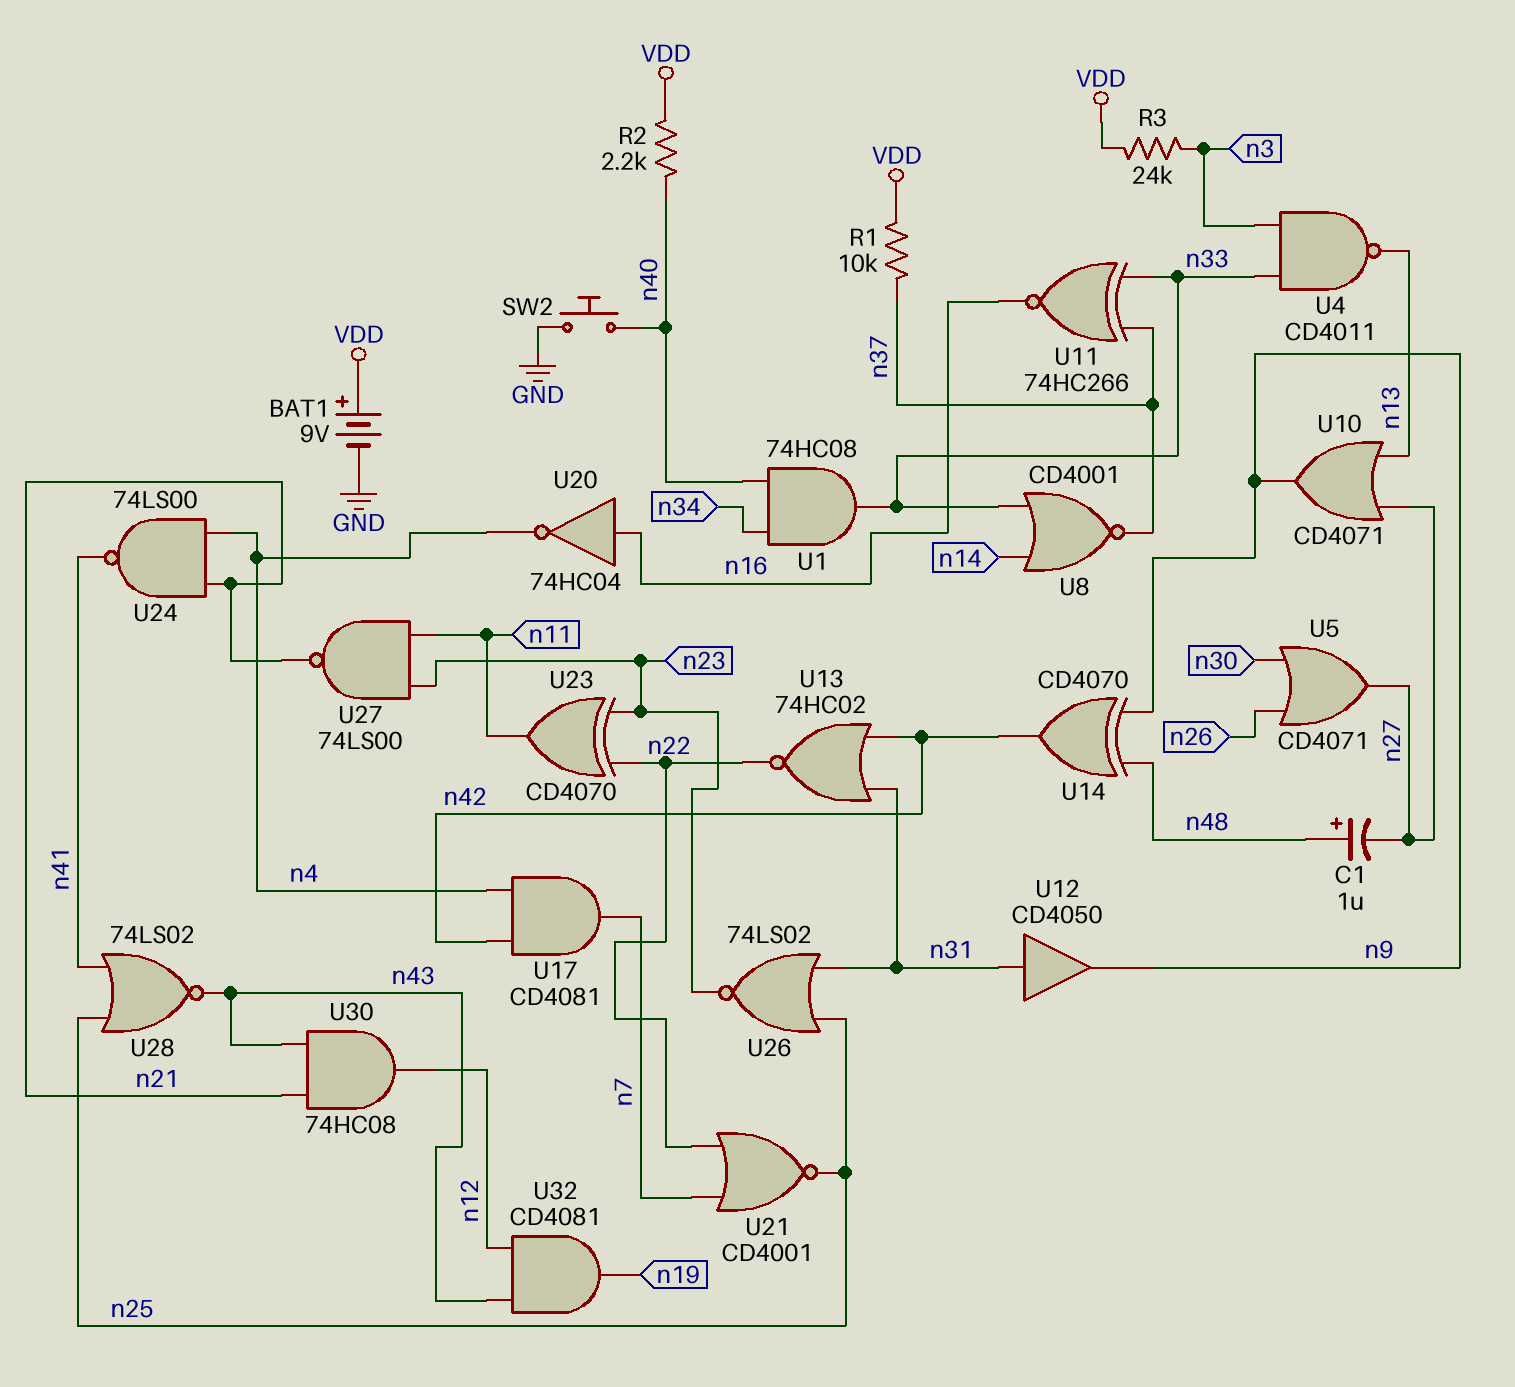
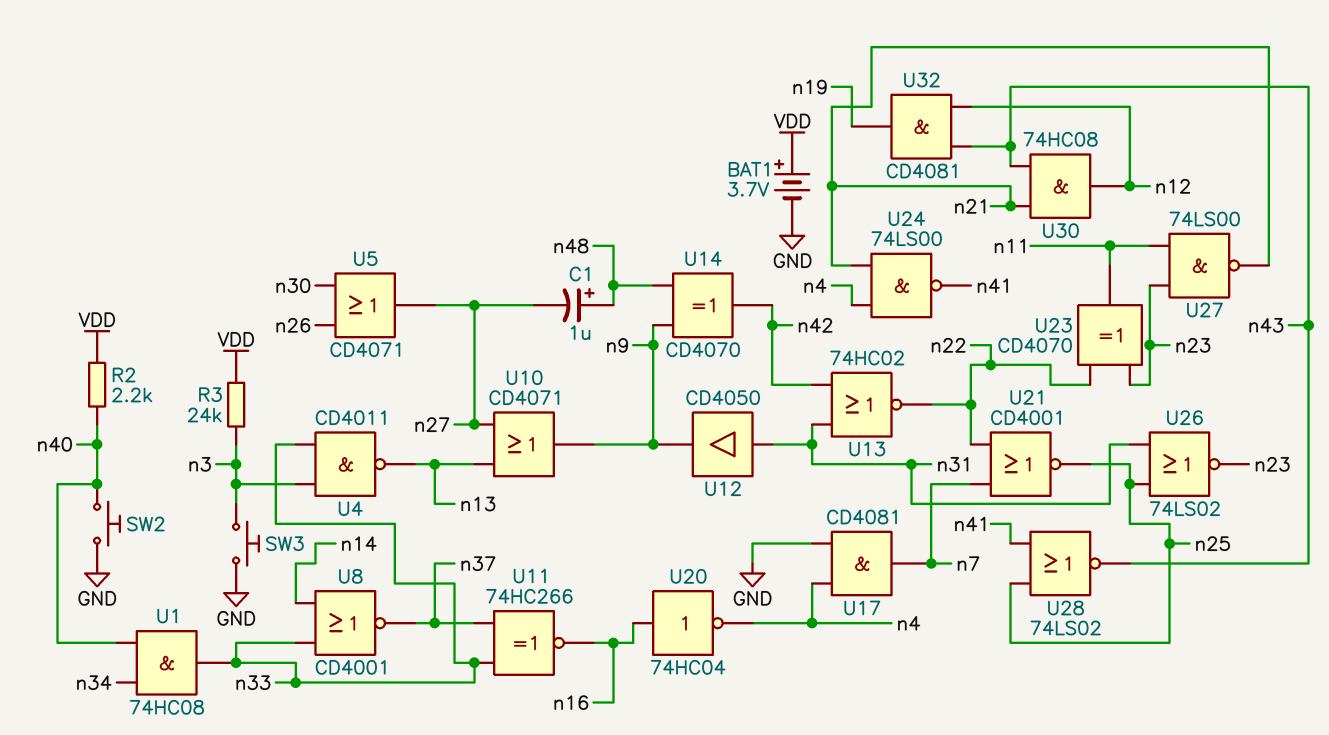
BAT1: 9V (plus VDD, minus GND) -> 3.7V (plus VDD, minus GND)
R1: 10k (VDD, n37) -> none
SW3: none -> button (GND, n3)
U17: AND CD4081 (in n4, in n42, out n7) -> AND CD4081 (in GND, in n4, out n7)

